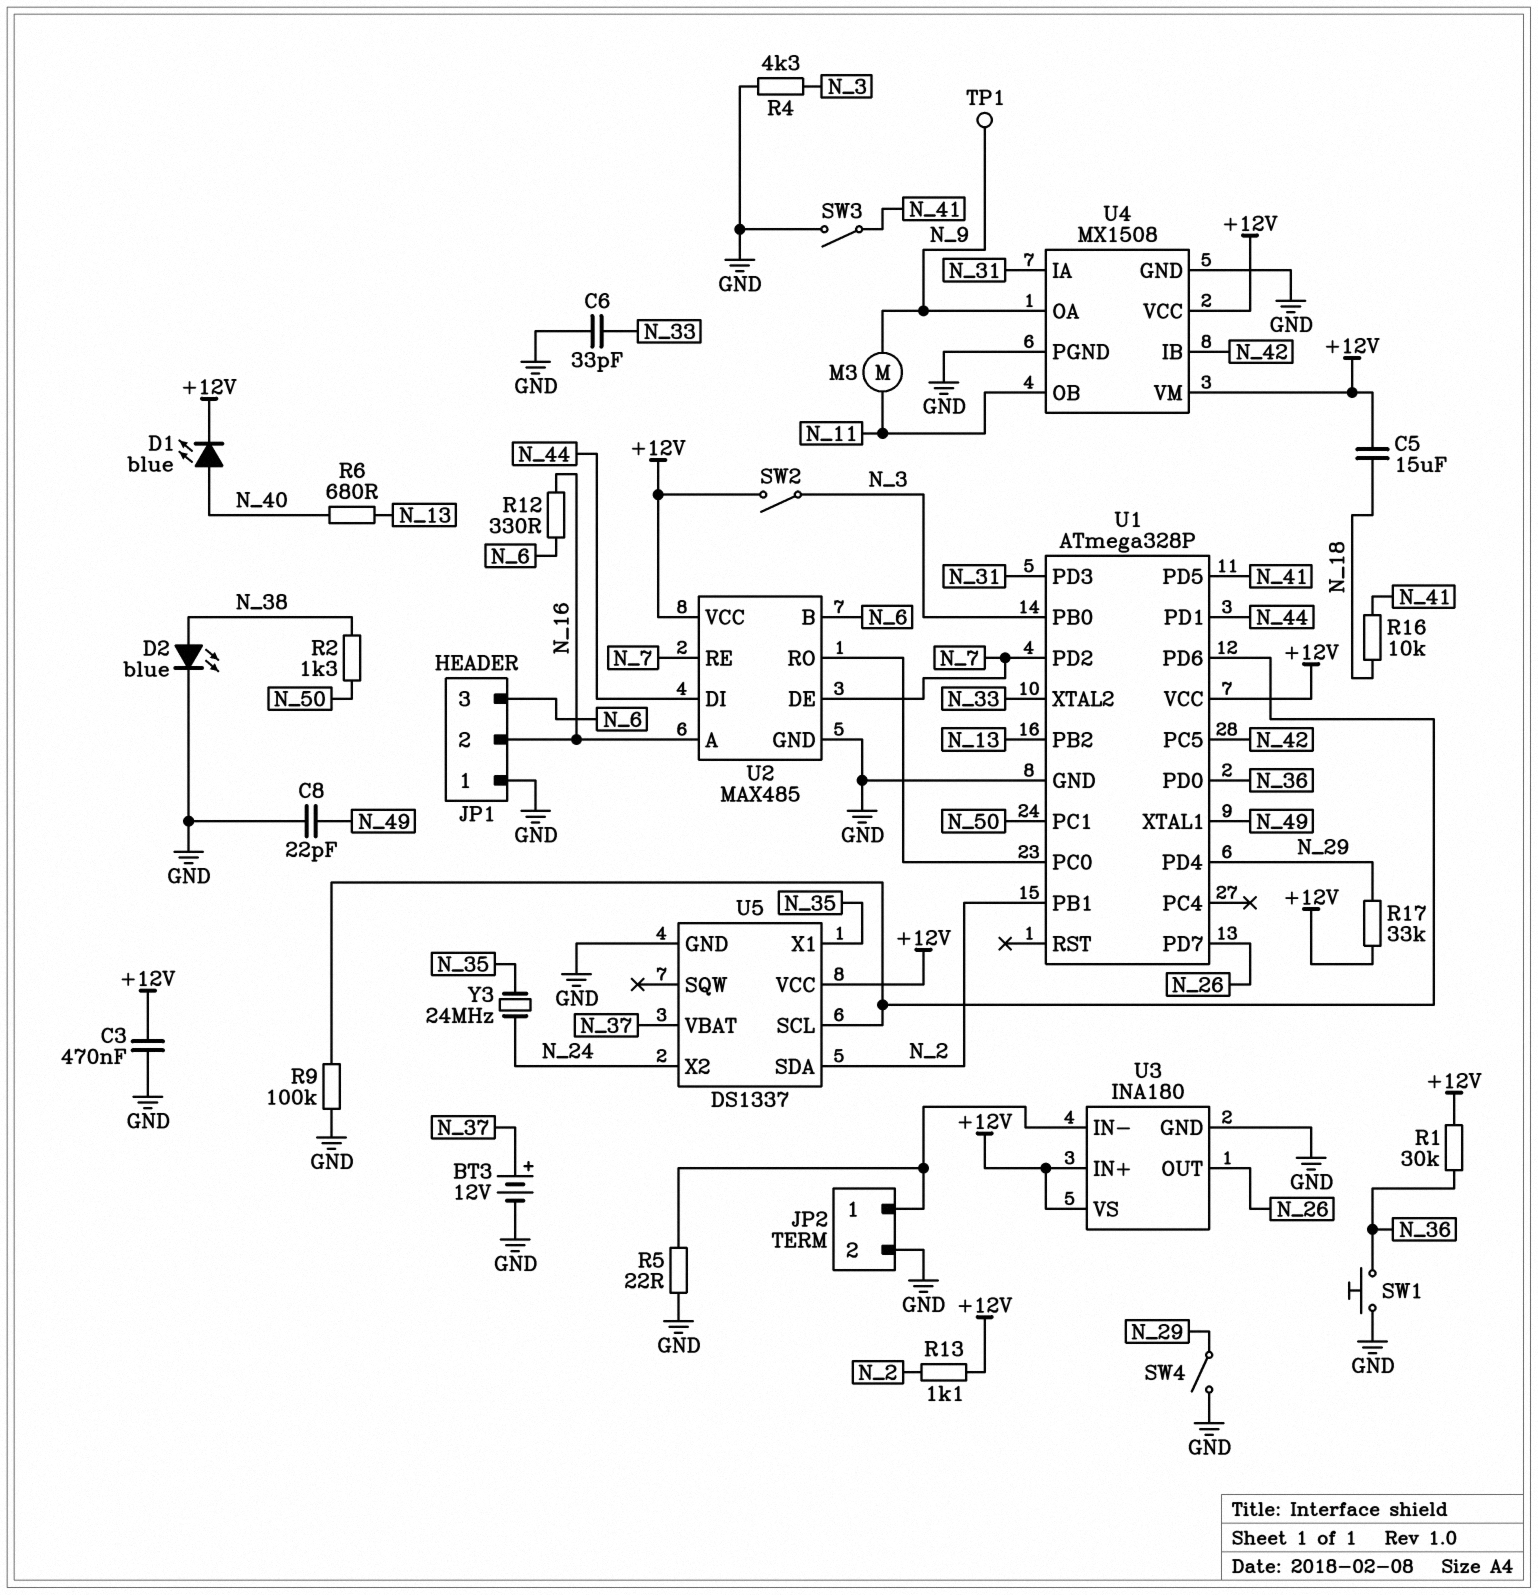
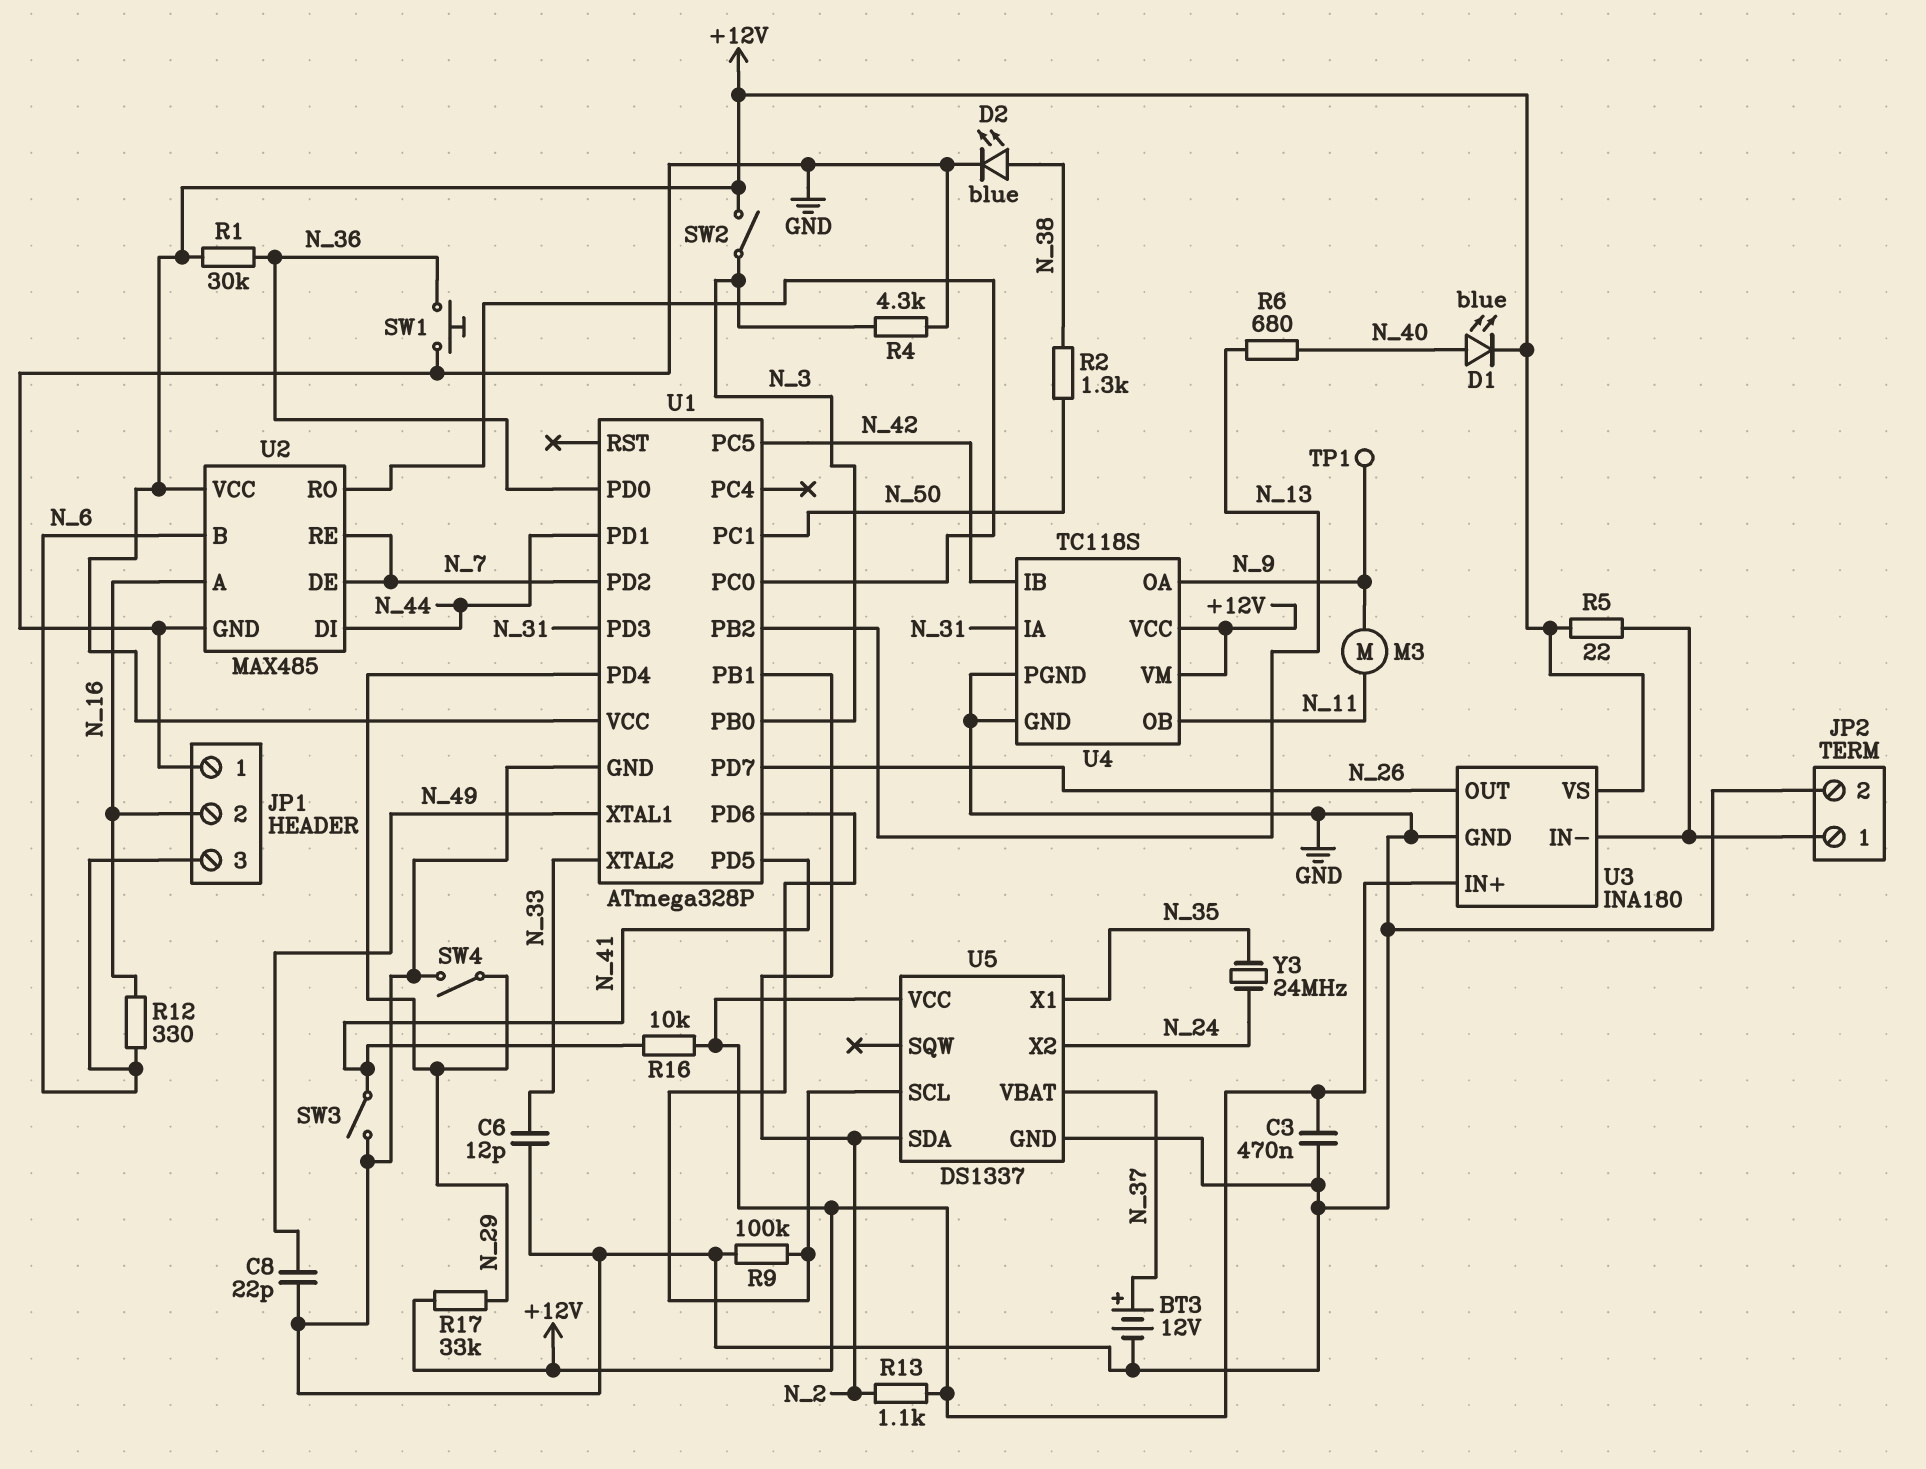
C5: 15uF (+12V, N_18) -> none
C6: 33pF (GND, N_33) -> 12pF (GND, N_33)
R5: 22 (GND, JP2/1) -> 22 (+12V, JP2/1)
R16: 10k (N_18, N_41) -> 10k (+12V, N_41)
U4: MX1508 -> TC118S

